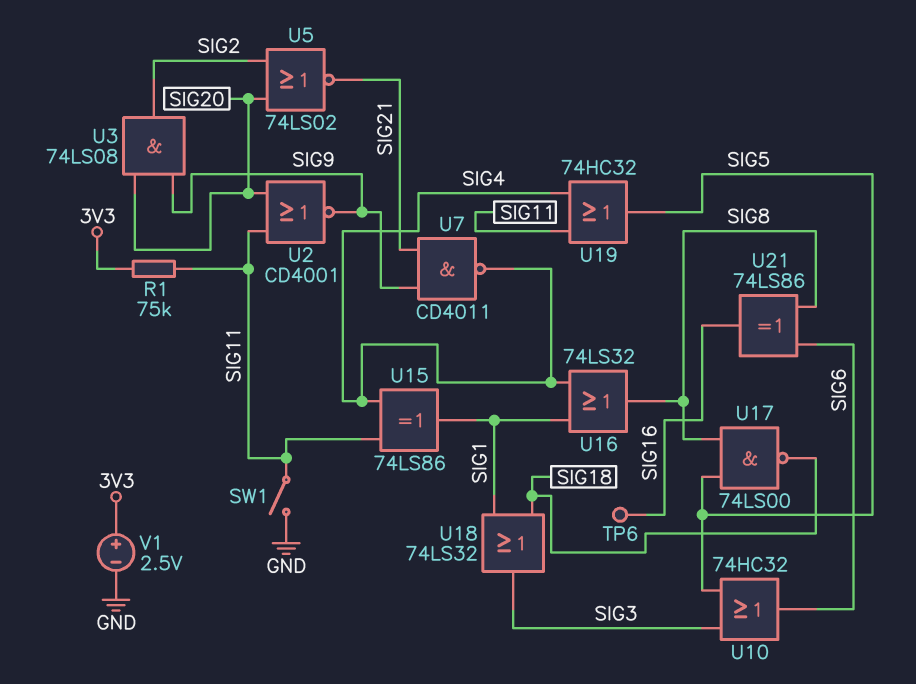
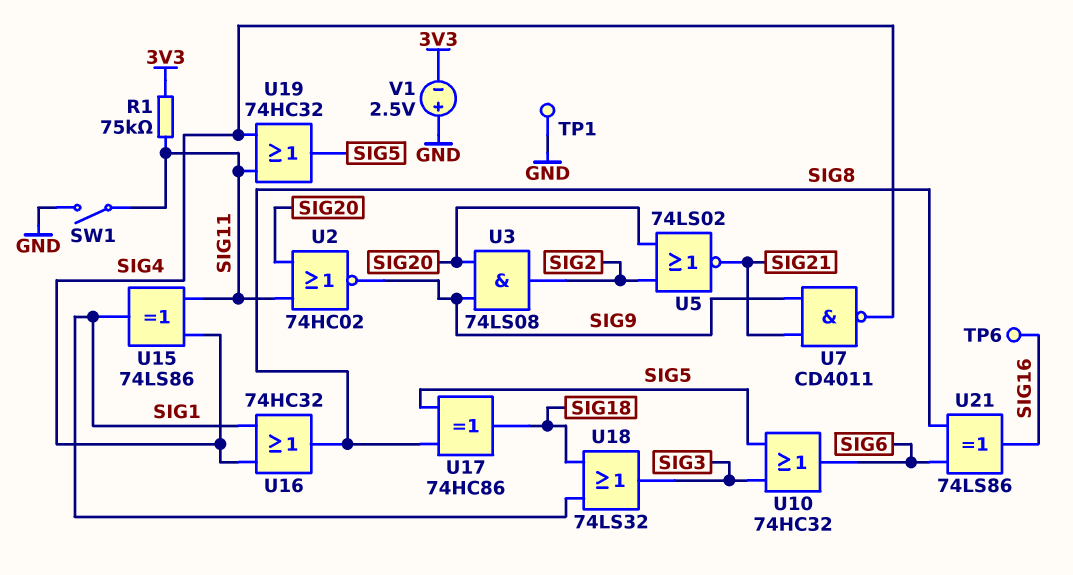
TP1: none -> test point (GND)
U2: NOR CD4001 (in SIG11, in SIG20, out SIG9) -> NOR 74HC02 (in SIG11, in SIG20, out SIG9)
U16: OR 74LS32 (in SIG1, in SIG4, out SIG8) -> OR 74HC32 (in SIG1, in SIG4, out SIG8)
U17: NAND 74LS00 (in SIG5, in SIG8, out SIG18) -> XOR 74HC86 (in SIG5, in SIG8, out SIG18)
V1: 2.5V (plus 3V3, minus GND) -> 2.5V (plus GND, minus 3V3)

